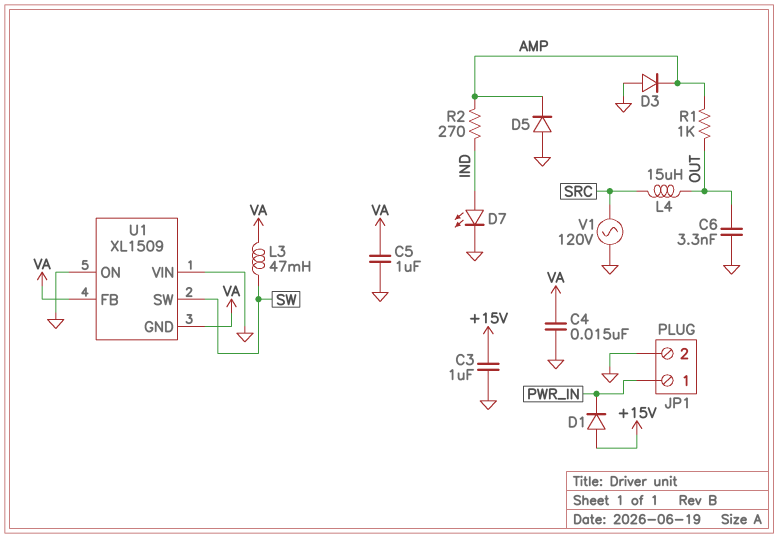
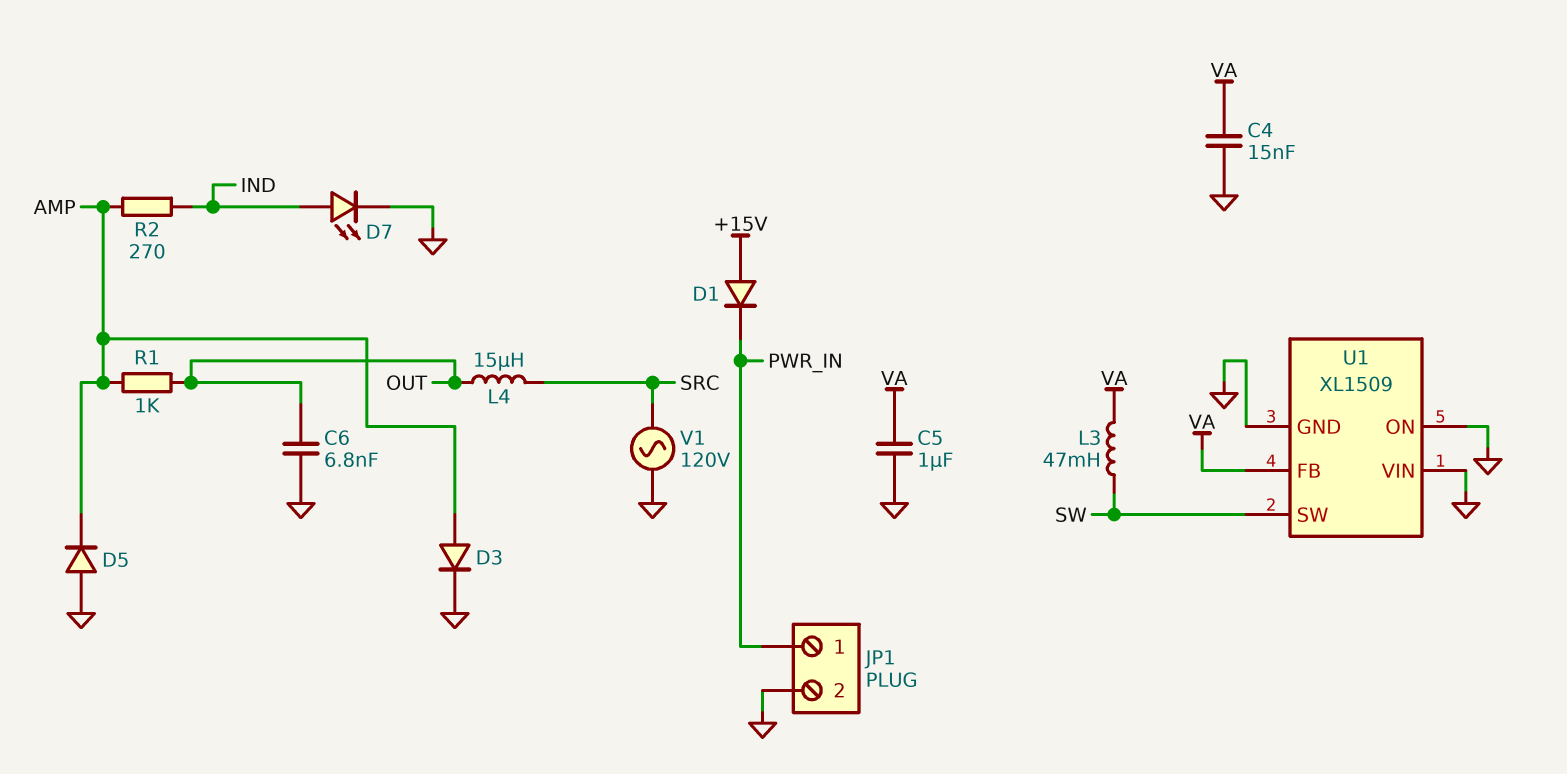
C3: 1uF (+15V, GND) -> none
C6: 3.3nF (GND, OUT) -> 6.8nF (GND, OUT)
D3: diode (A GND, K AMP) -> diode (A AMP, K GND)
U1 pin GND: VA -> GND

